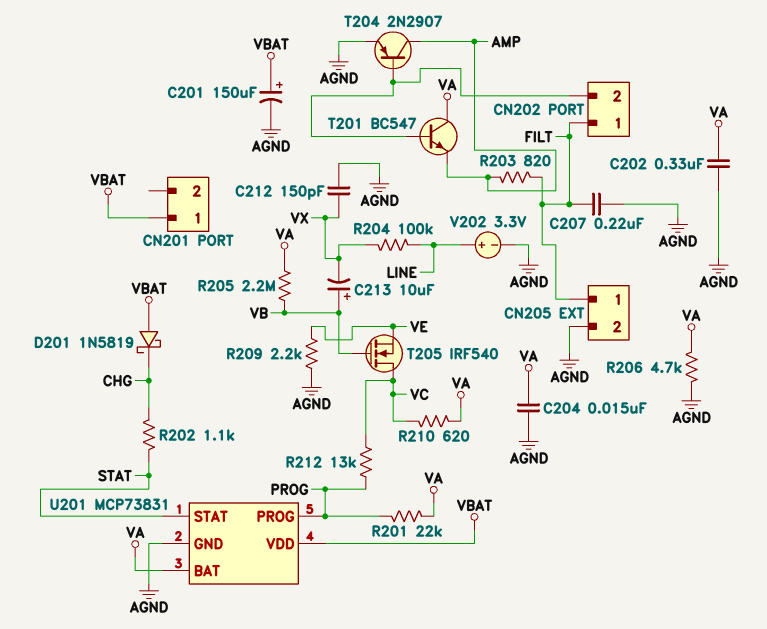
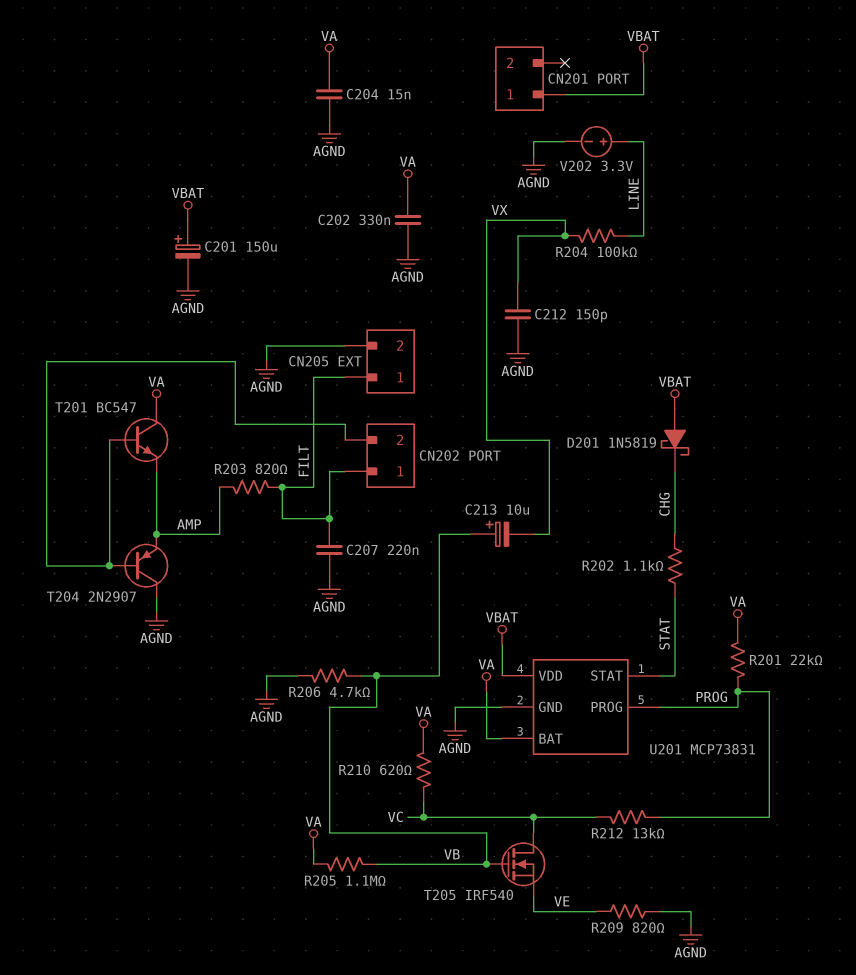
R205: 2.2M (VA, VB) -> 1.1M (VA, VB)
R206: 4.7k (AGND, VA) -> 4.7k (AGND, VB)
R209: 2.2k (AGND, VE) -> 820 (AGND, VE)
T204: PNP 2N2907 (B CN202/2, C AMP, E AGND) -> PNP 2N2907 (B CN202/2, C AGND, E AMP)

